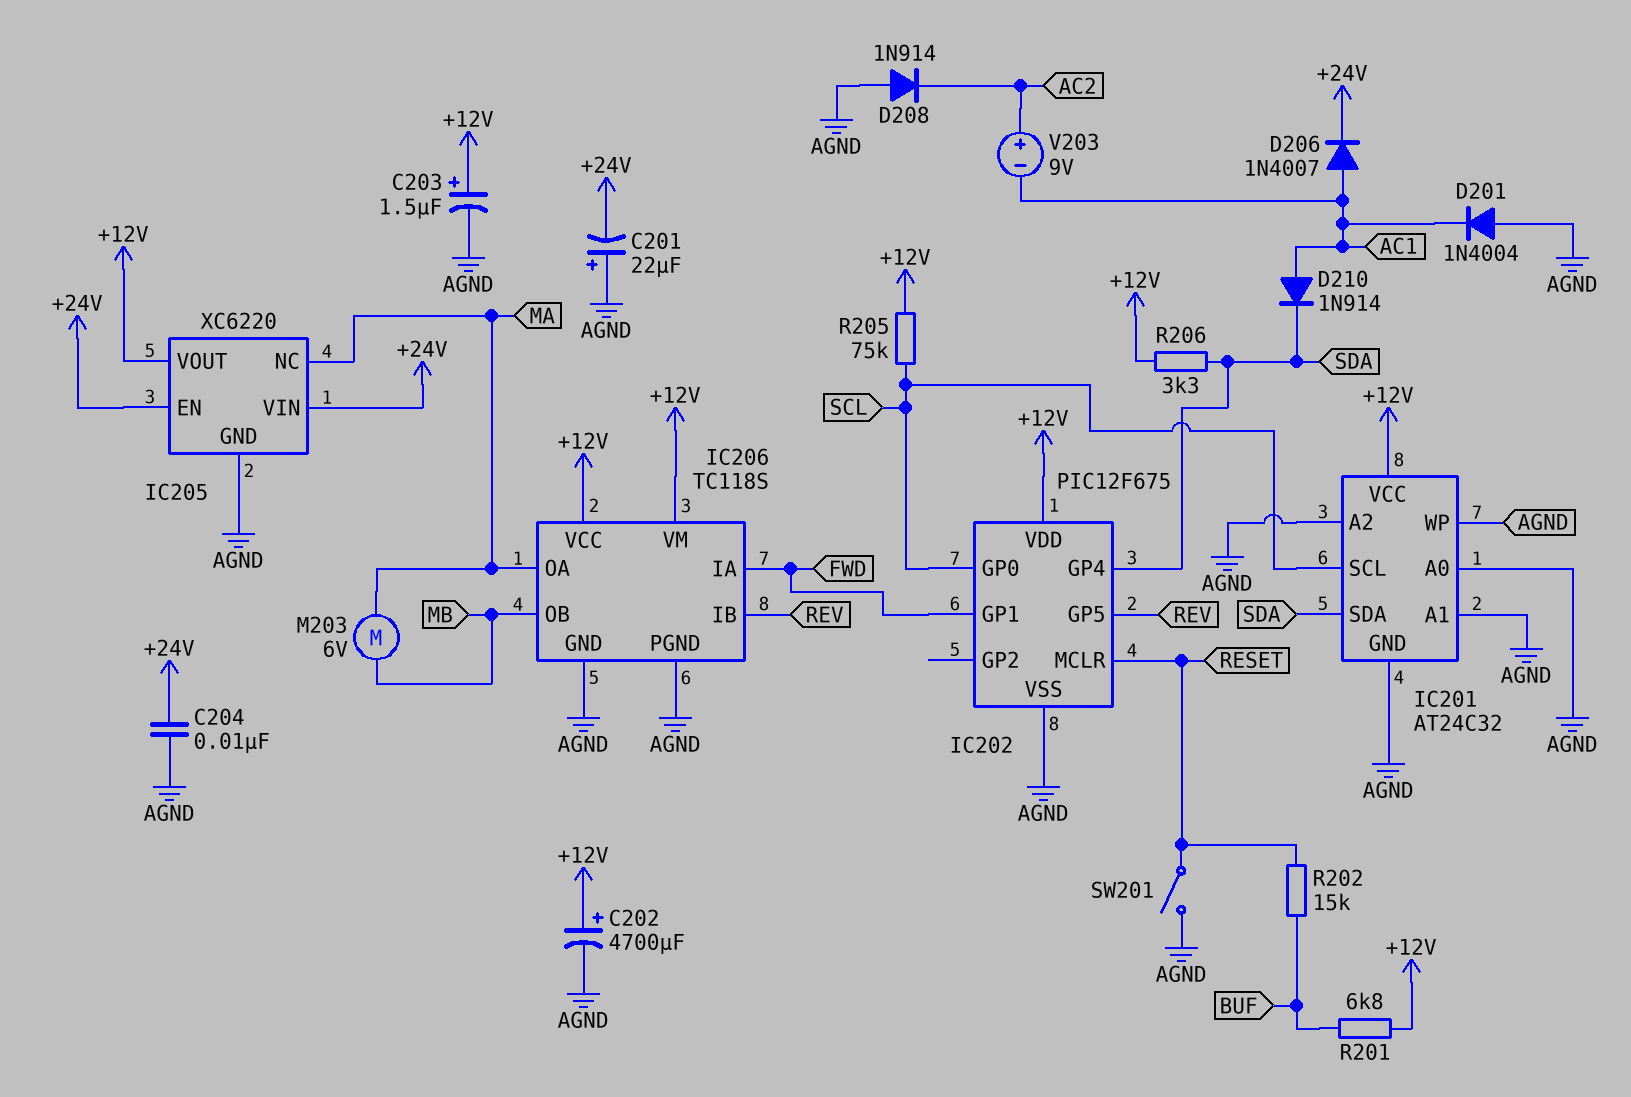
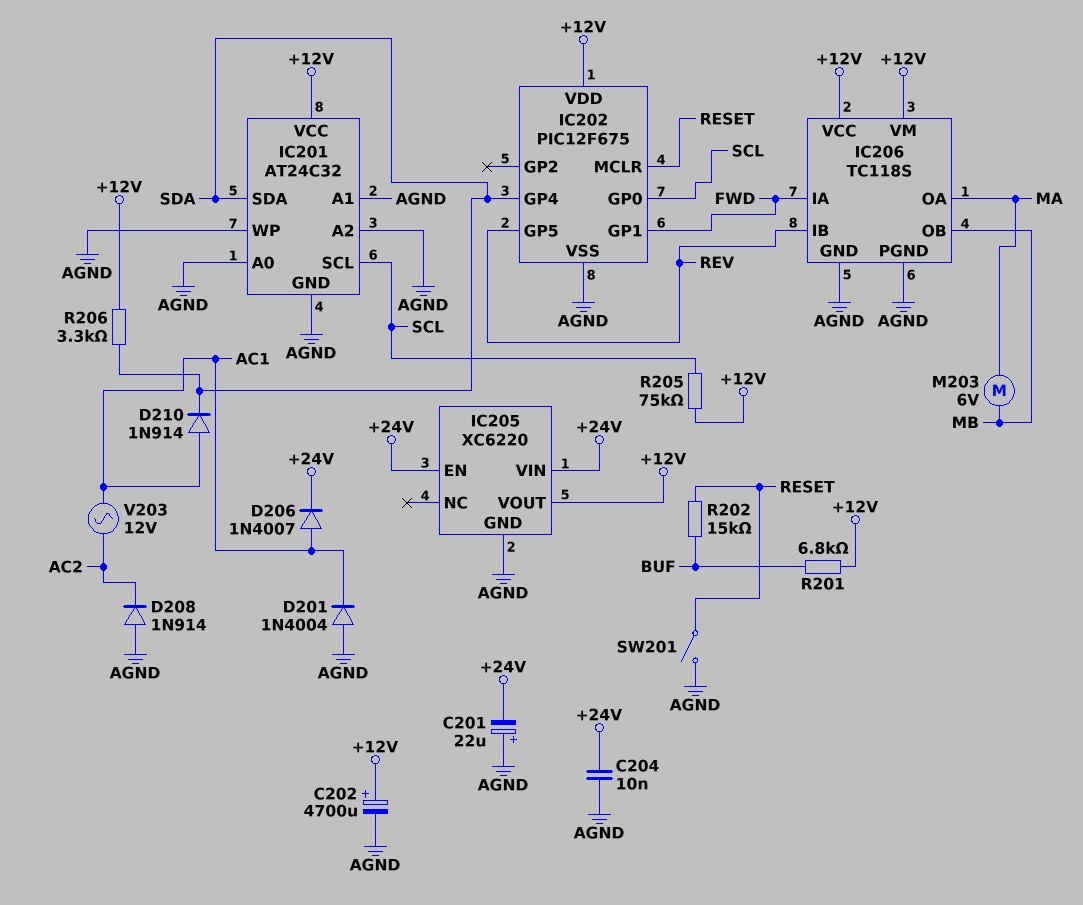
C203: 1.5uF (plus +12V, minus AGND) -> none
IC205 pin NC: MA -> none
V203: 9V (plus AC2, minus AC1) -> AC 12V (AC1, AC2)

